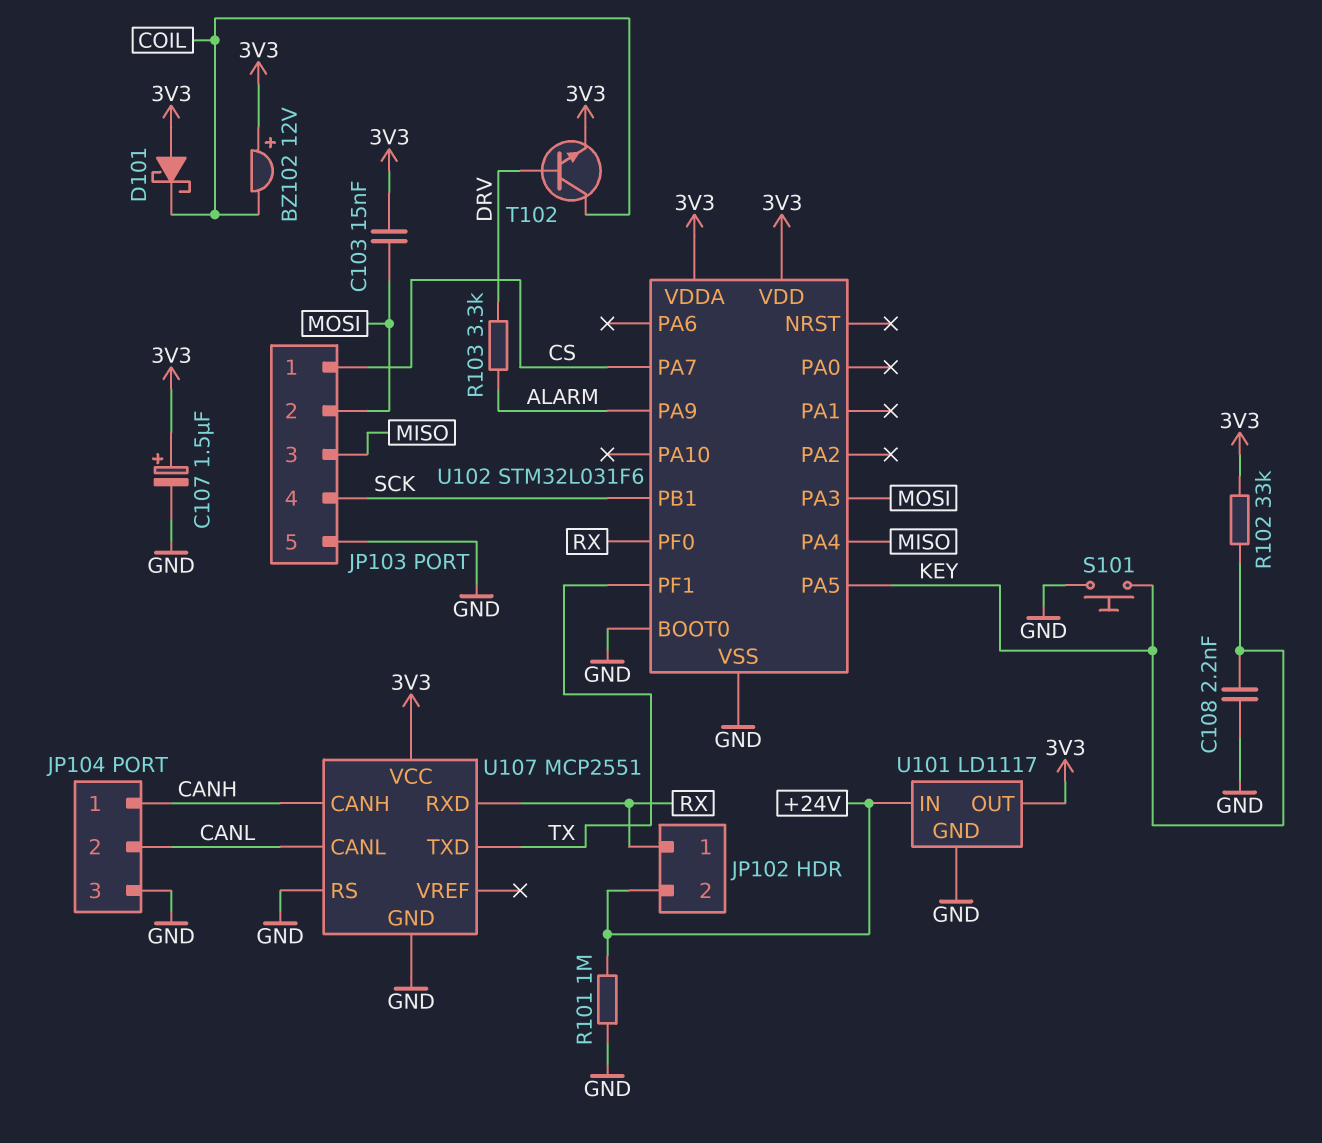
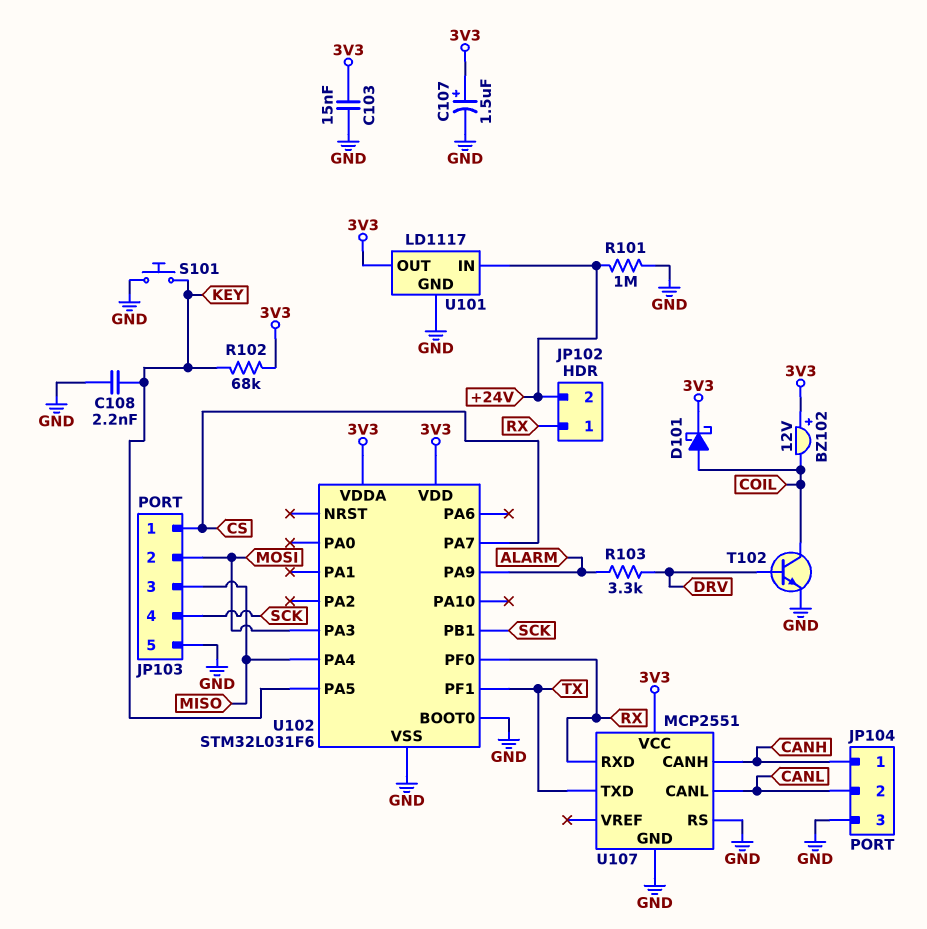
C103: 15nF (3V3, MOSI) -> 15nF (3V3, GND)
D101: schottky (A 3V3, K COIL) -> schottky (A COIL, K 3V3)
R102: 33k (3V3, KEY) -> 68k (3V3, KEY)
T102: NPN (B DRV, C COIL, E 3V3) -> NPN (B DRV, C COIL, E GND)

